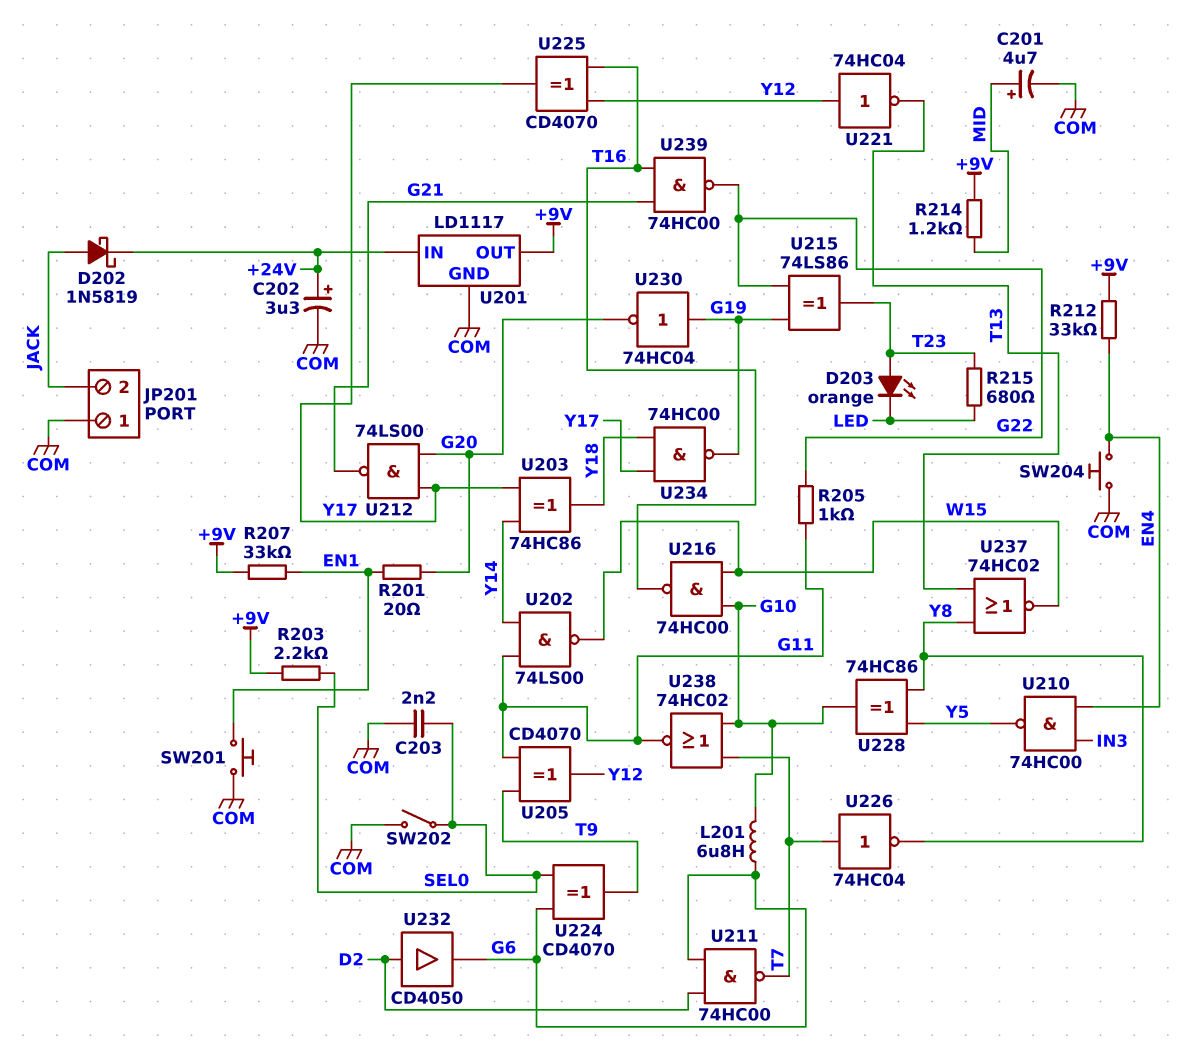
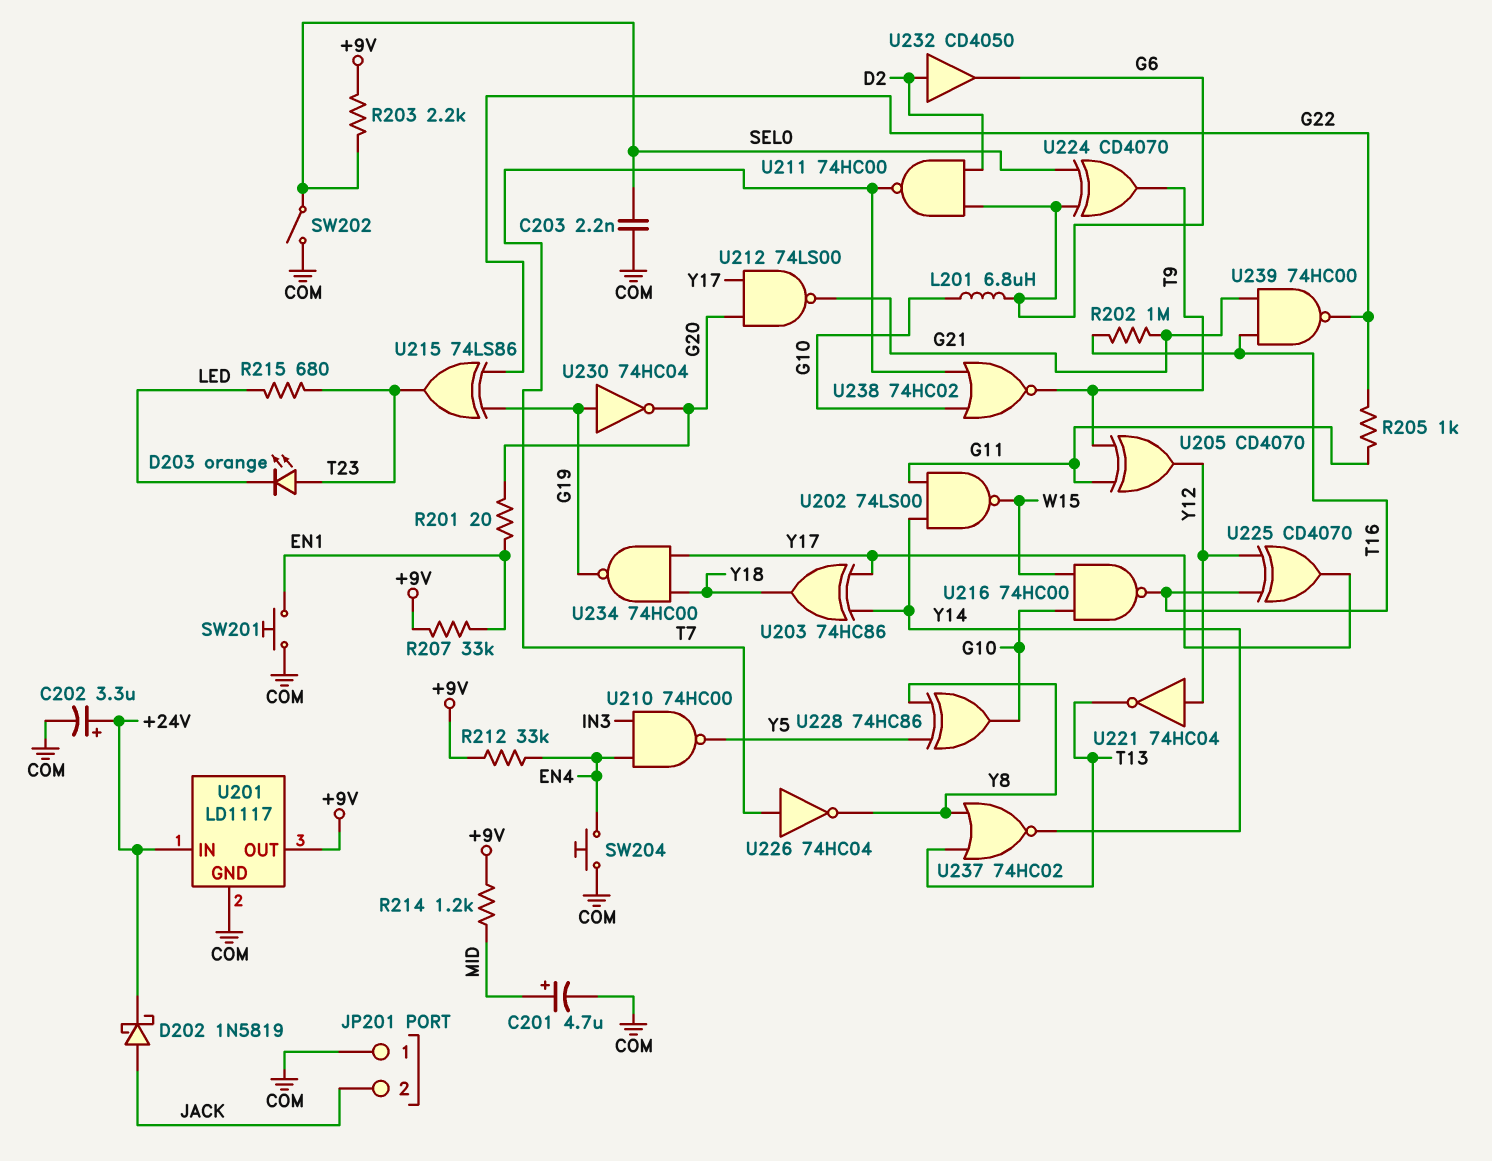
R202: none -> 1M (G21, T16)
U237: NOR 74HC02 (in T13, in Y8, out W15) -> NOR 74HC02 (in T13, in Y8, out Y14)
U238: NOR 74HC02 (in G10, in T7, out G11) -> NOR 74HC02 (in G10, in T7, out T9)

